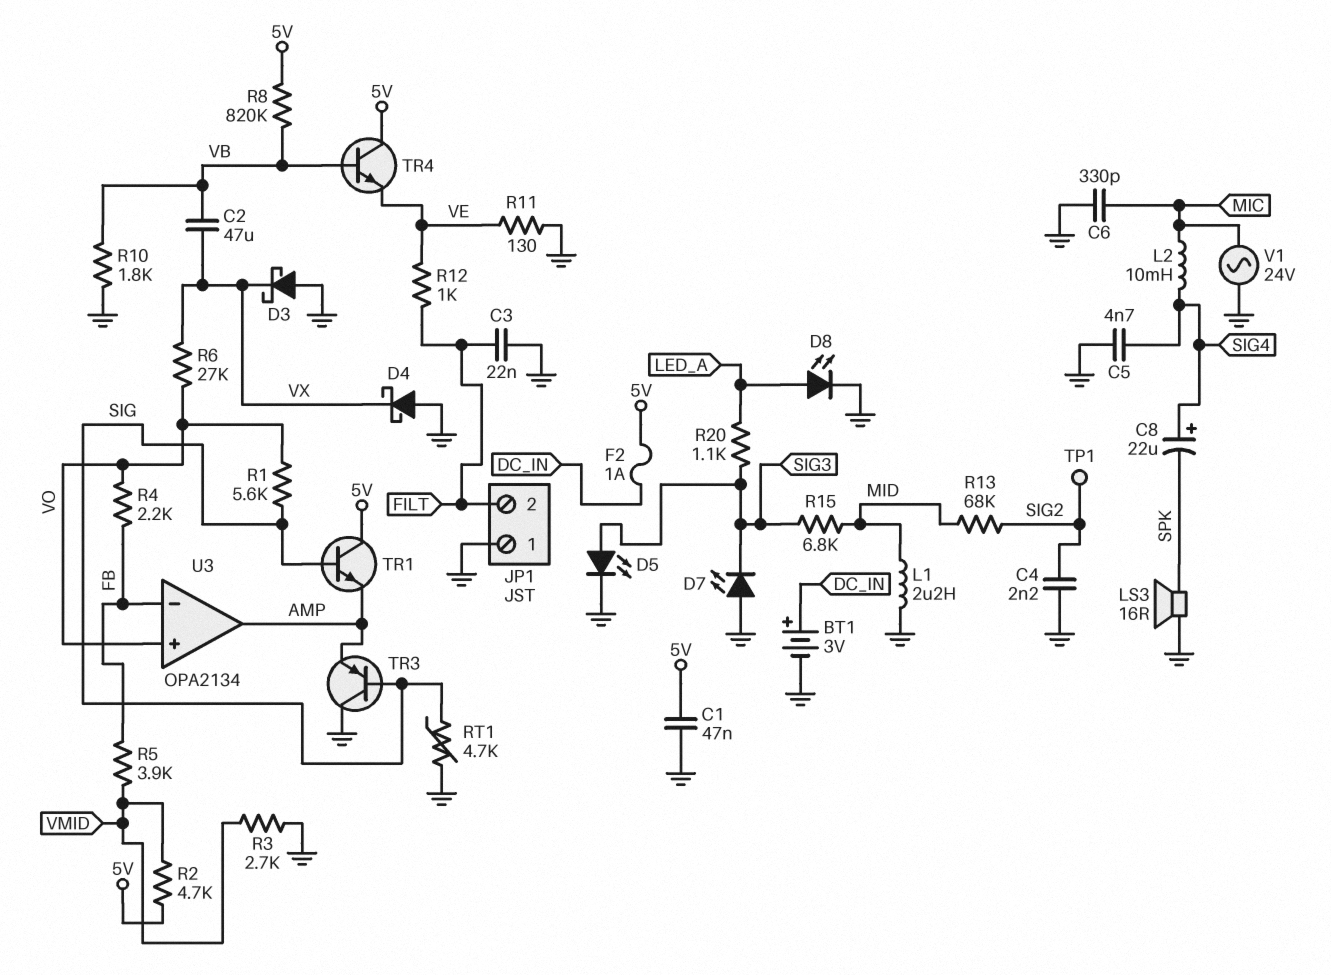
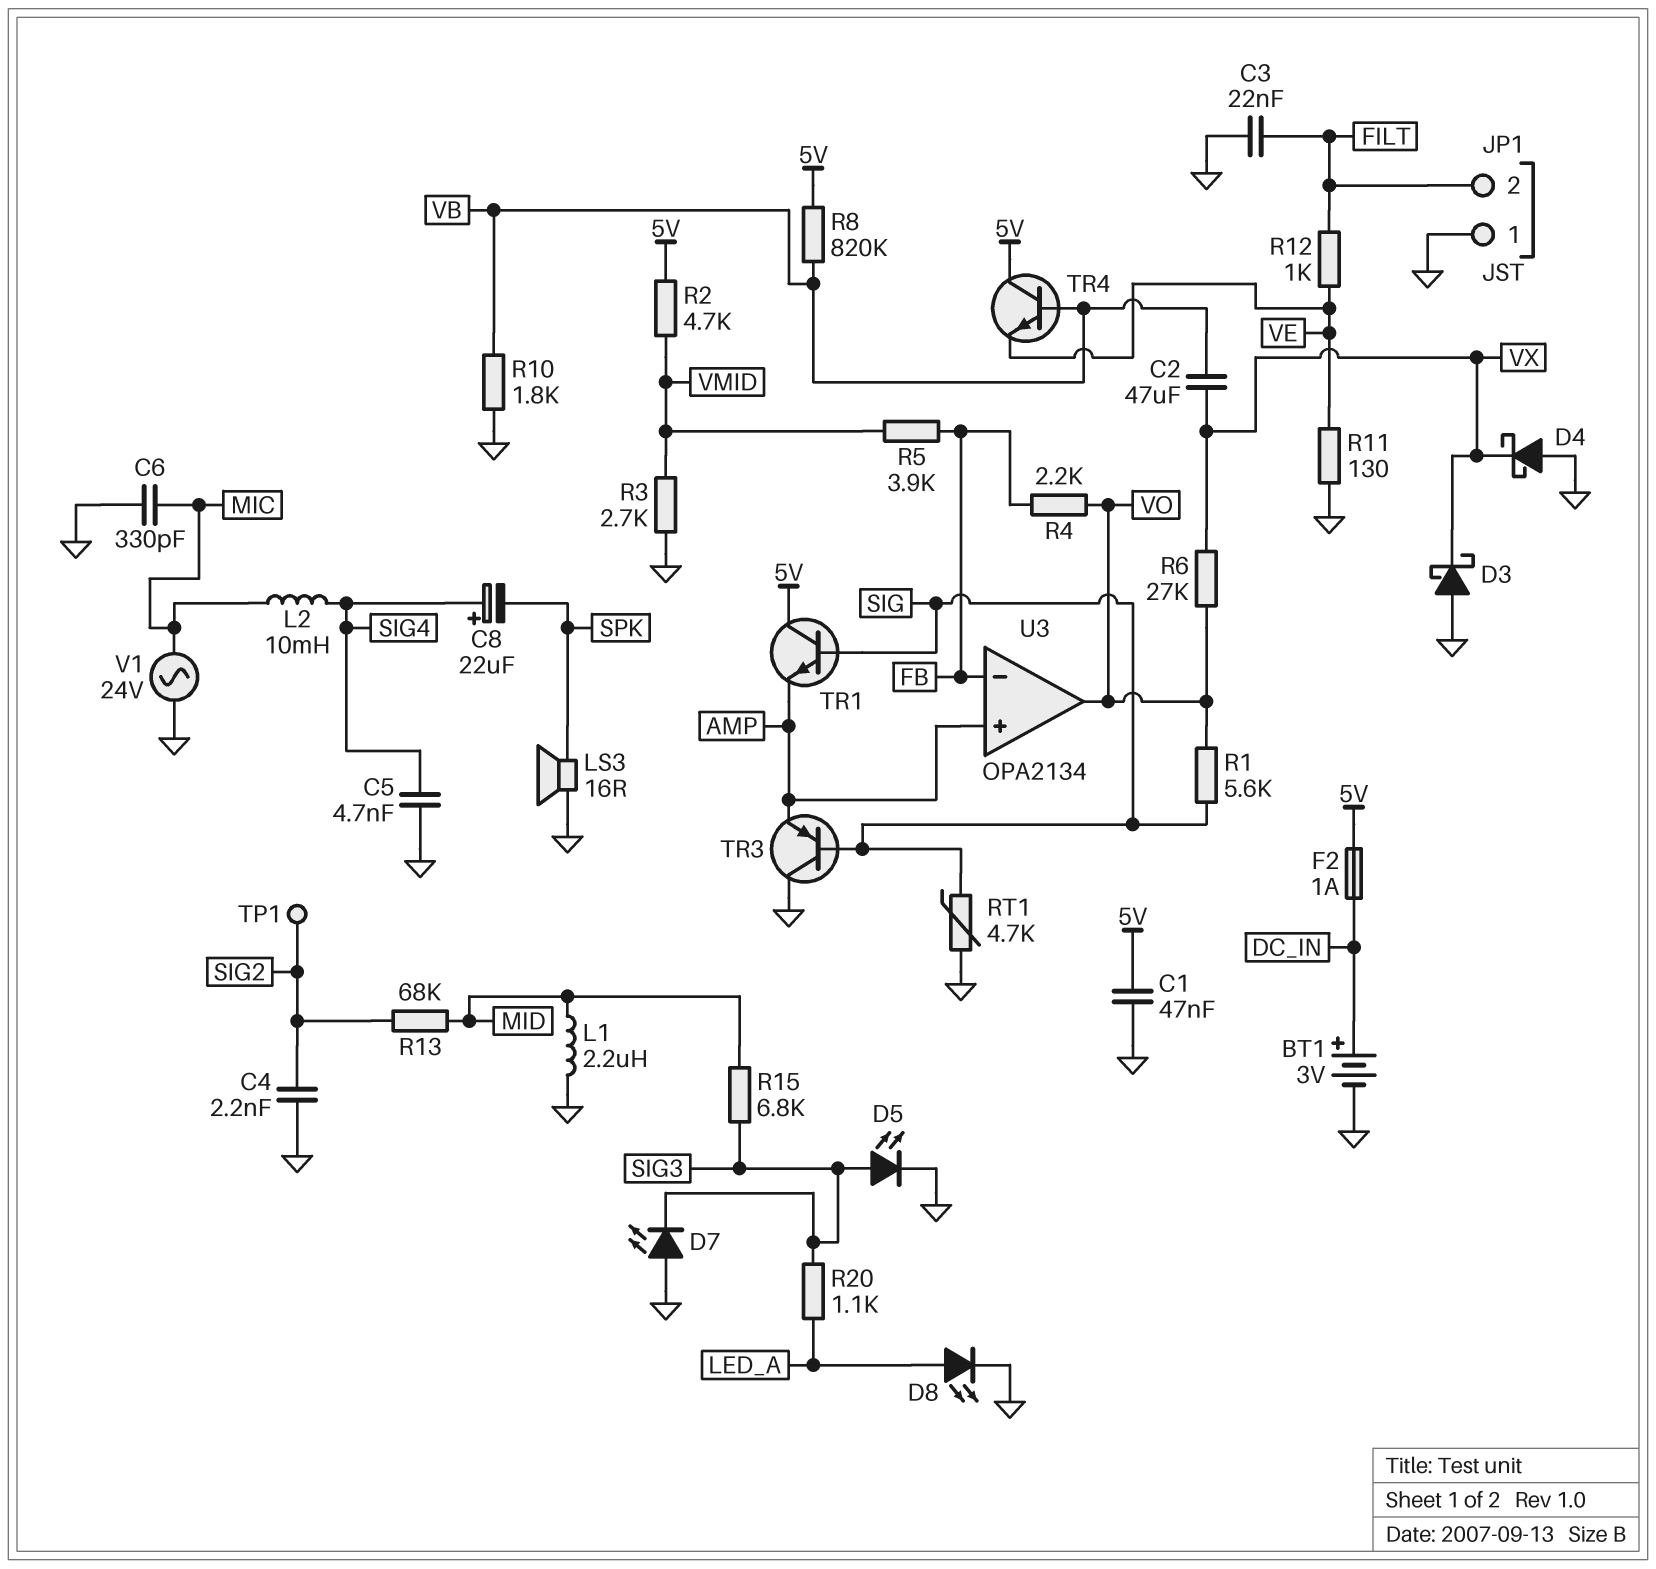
U3 pin in+: VO -> AMP
U3 pin out: AMP -> VO

